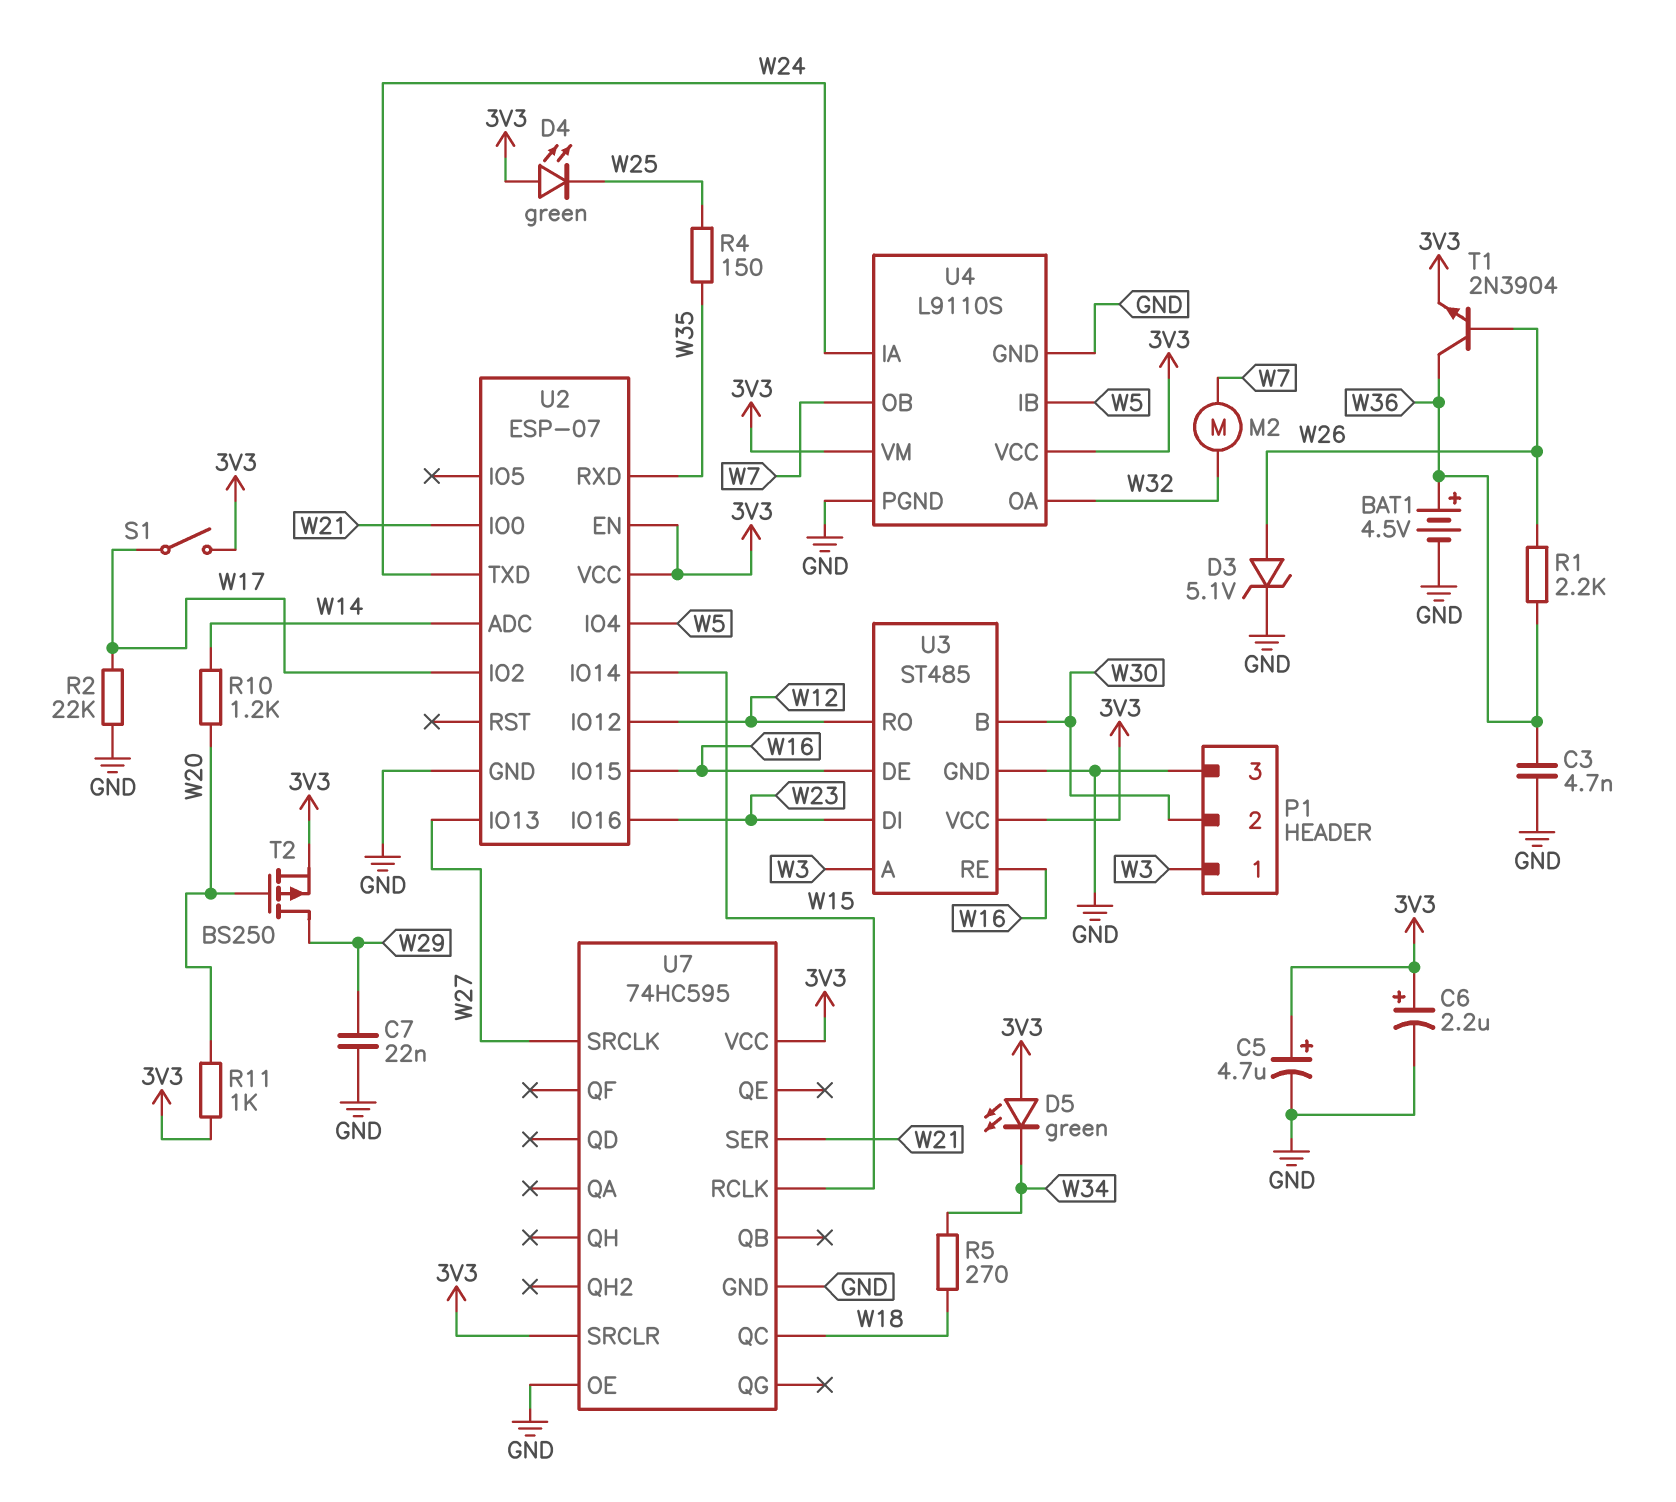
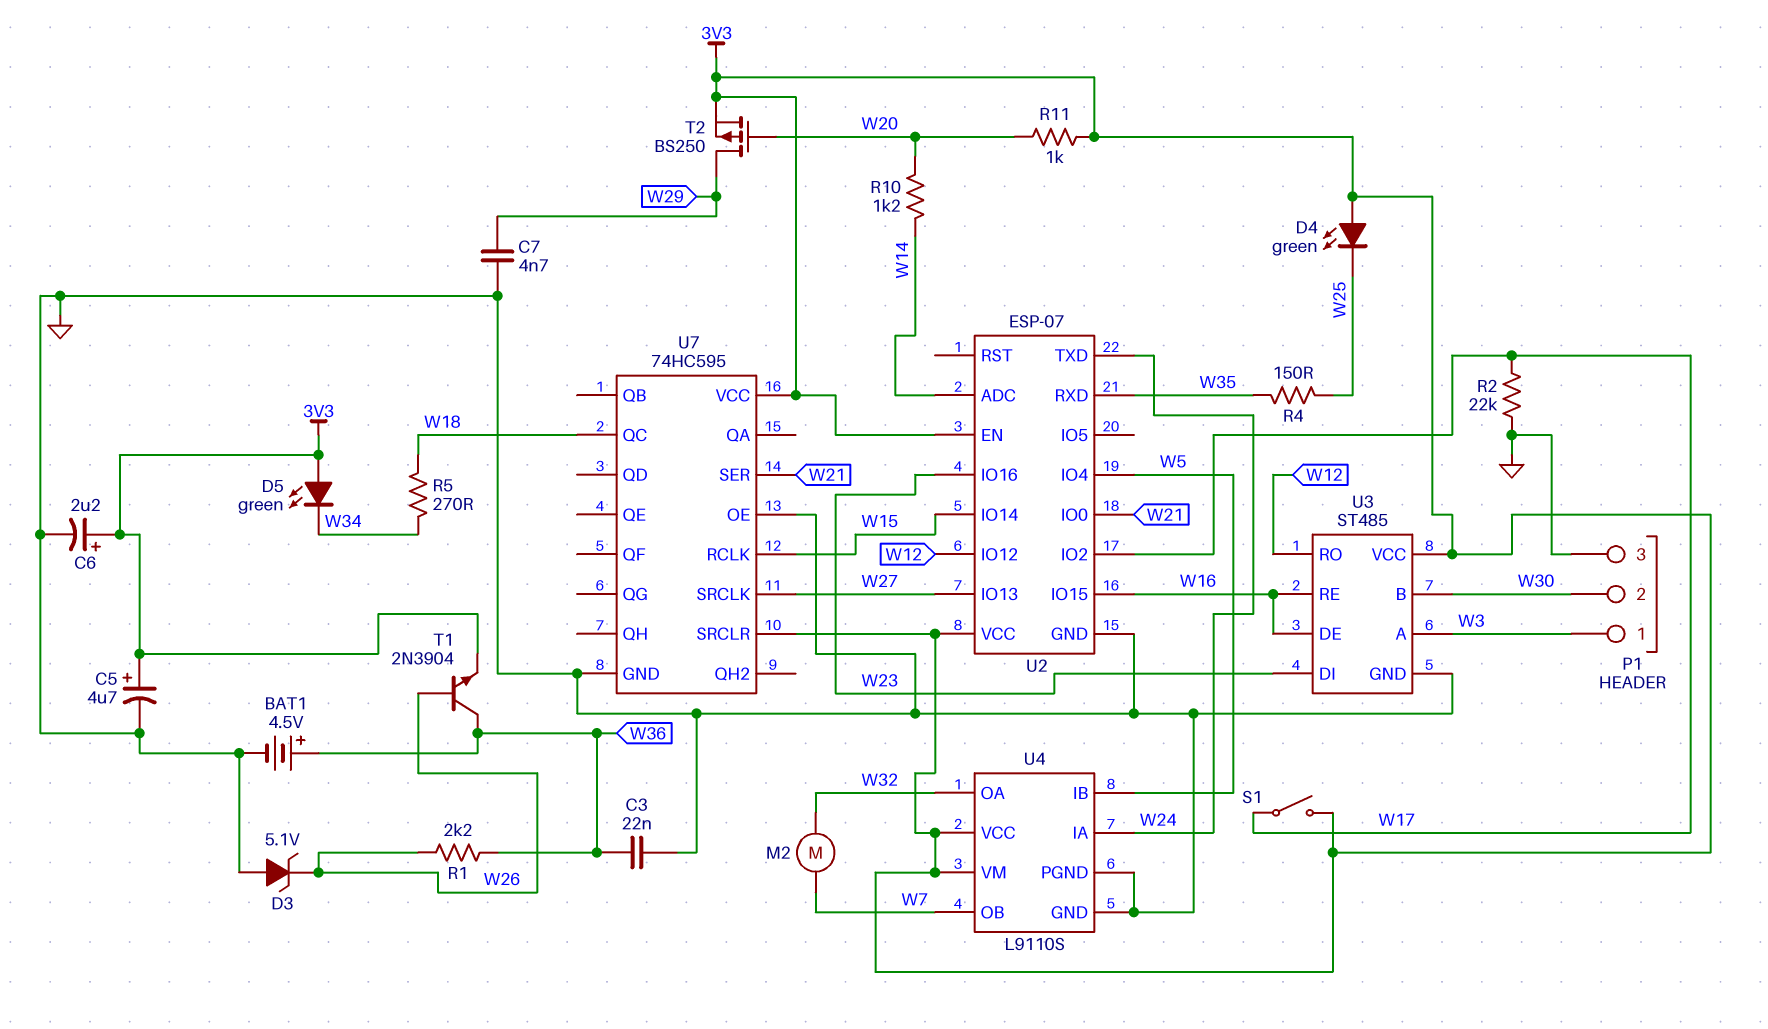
C3: 4.7nF (GND, W36) -> 22nF (GND, W36)
C7: 22nF (GND, W29) -> 4.7nF (GND, W29)
D3: zener 5.1V (A W26, K GND) -> zener 5.1V (A GND, K W26)

